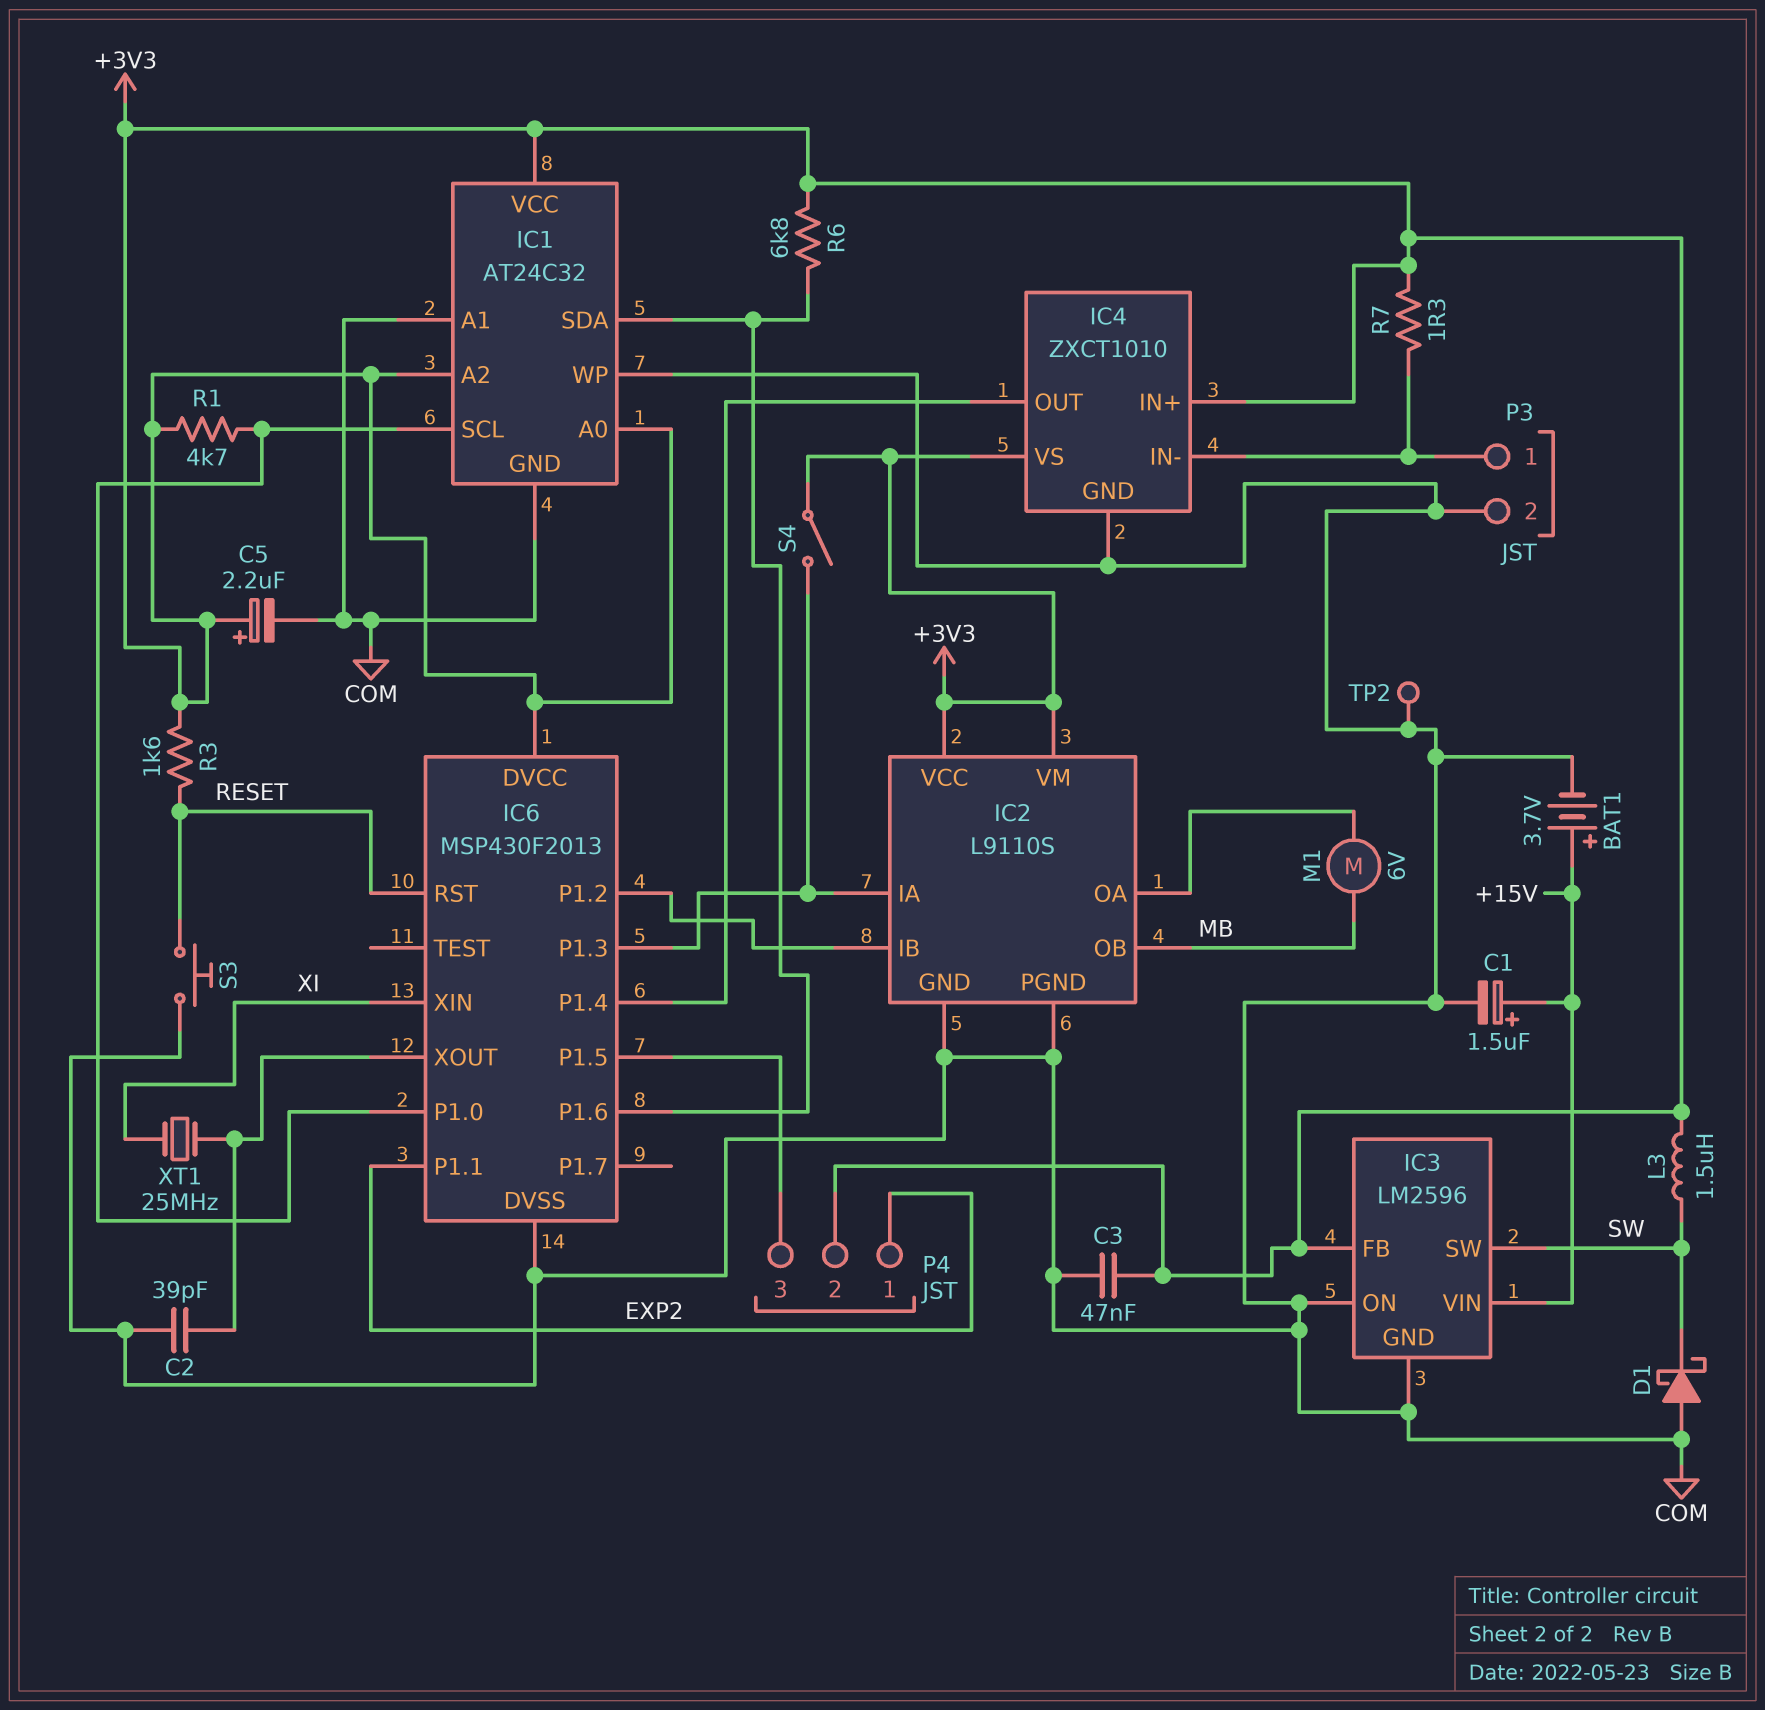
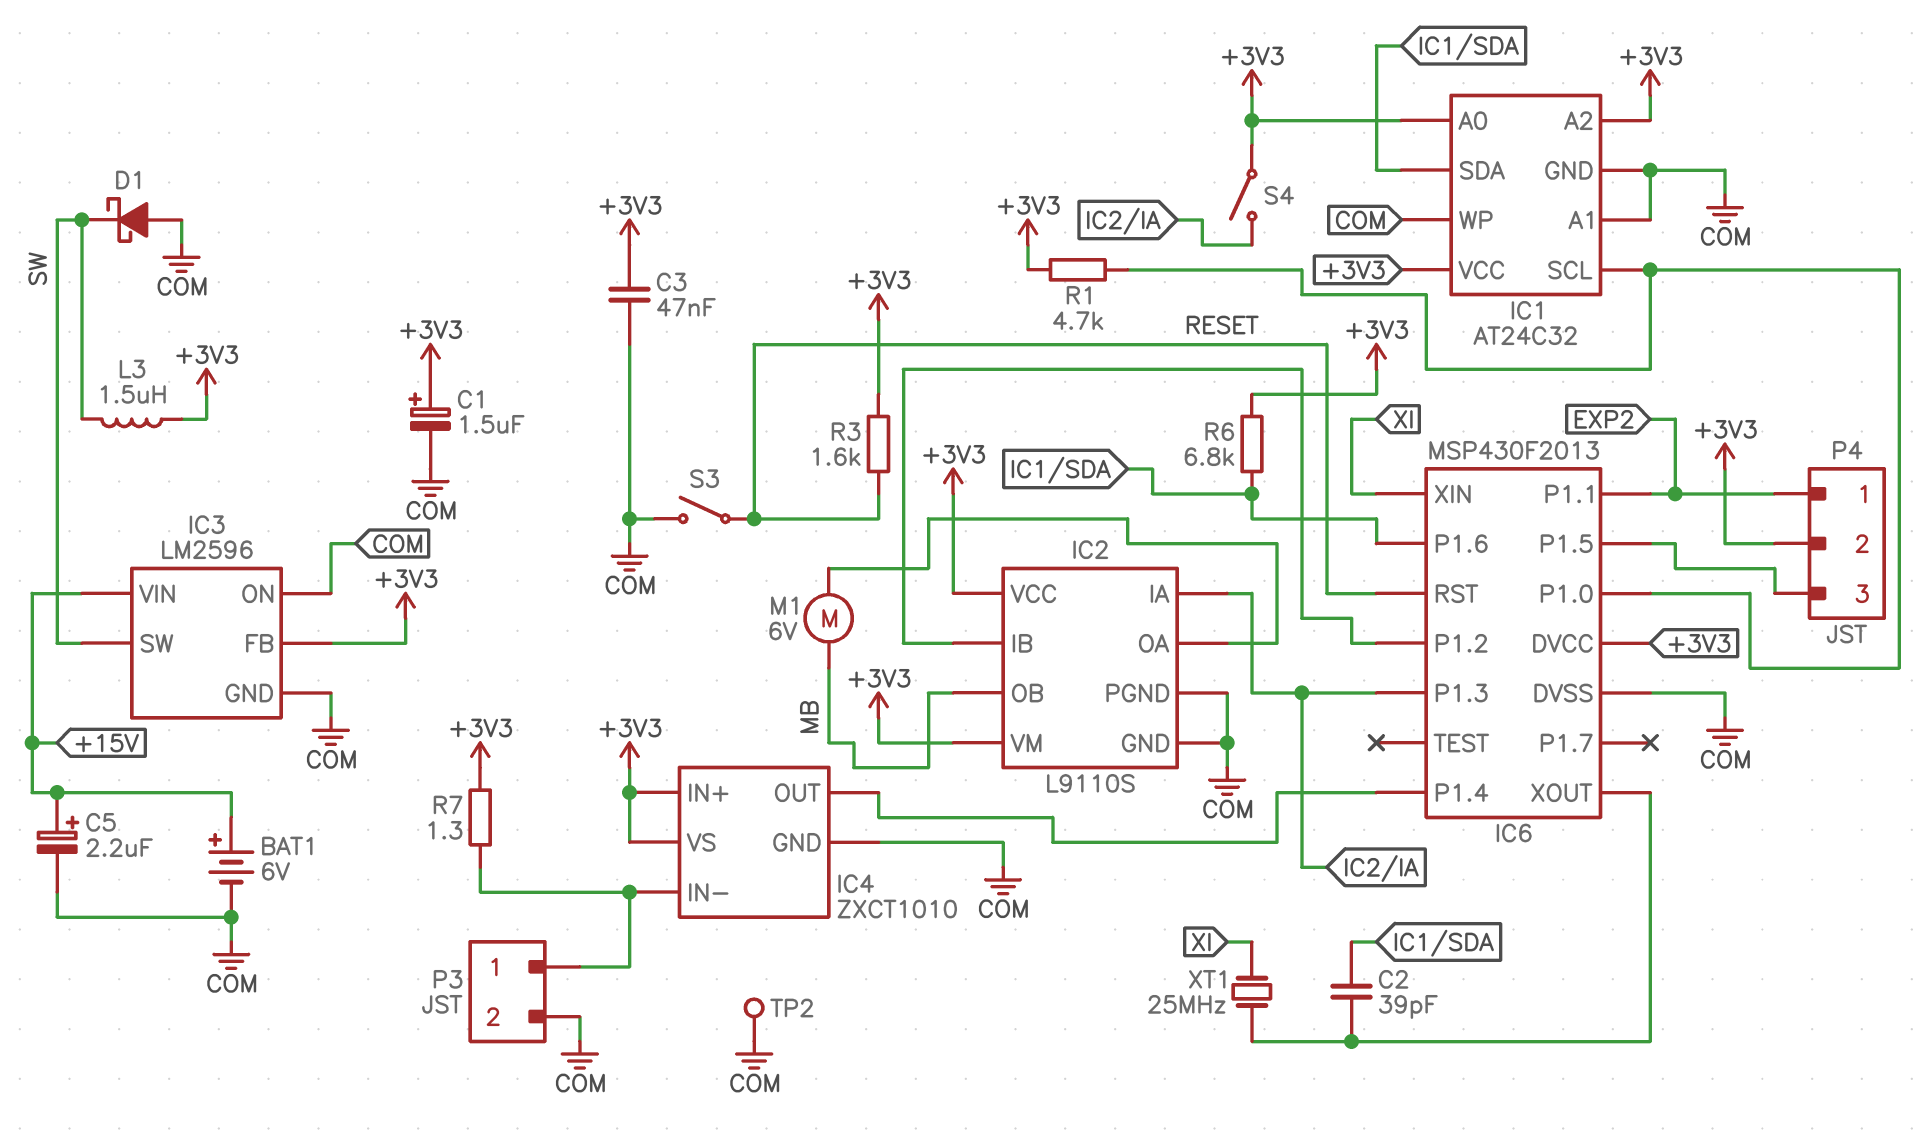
BAT1: 3.7V (plus +15V, minus COM) -> 6V (plus +15V, minus COM)
C1: 1.5uF (plus +15V, minus COM) -> 1.5uF (plus +3V3, minus COM)
C2: 39pF (COM, IC6/XOUT) -> 39pF (IC1/SDA, IC6/XOUT)
C5: 2.2uF (plus +3V3, minus COM) -> 2.2uF (plus +15V, minus COM)
S3: button (COM, RESET) -> switch (COM, RESET)

